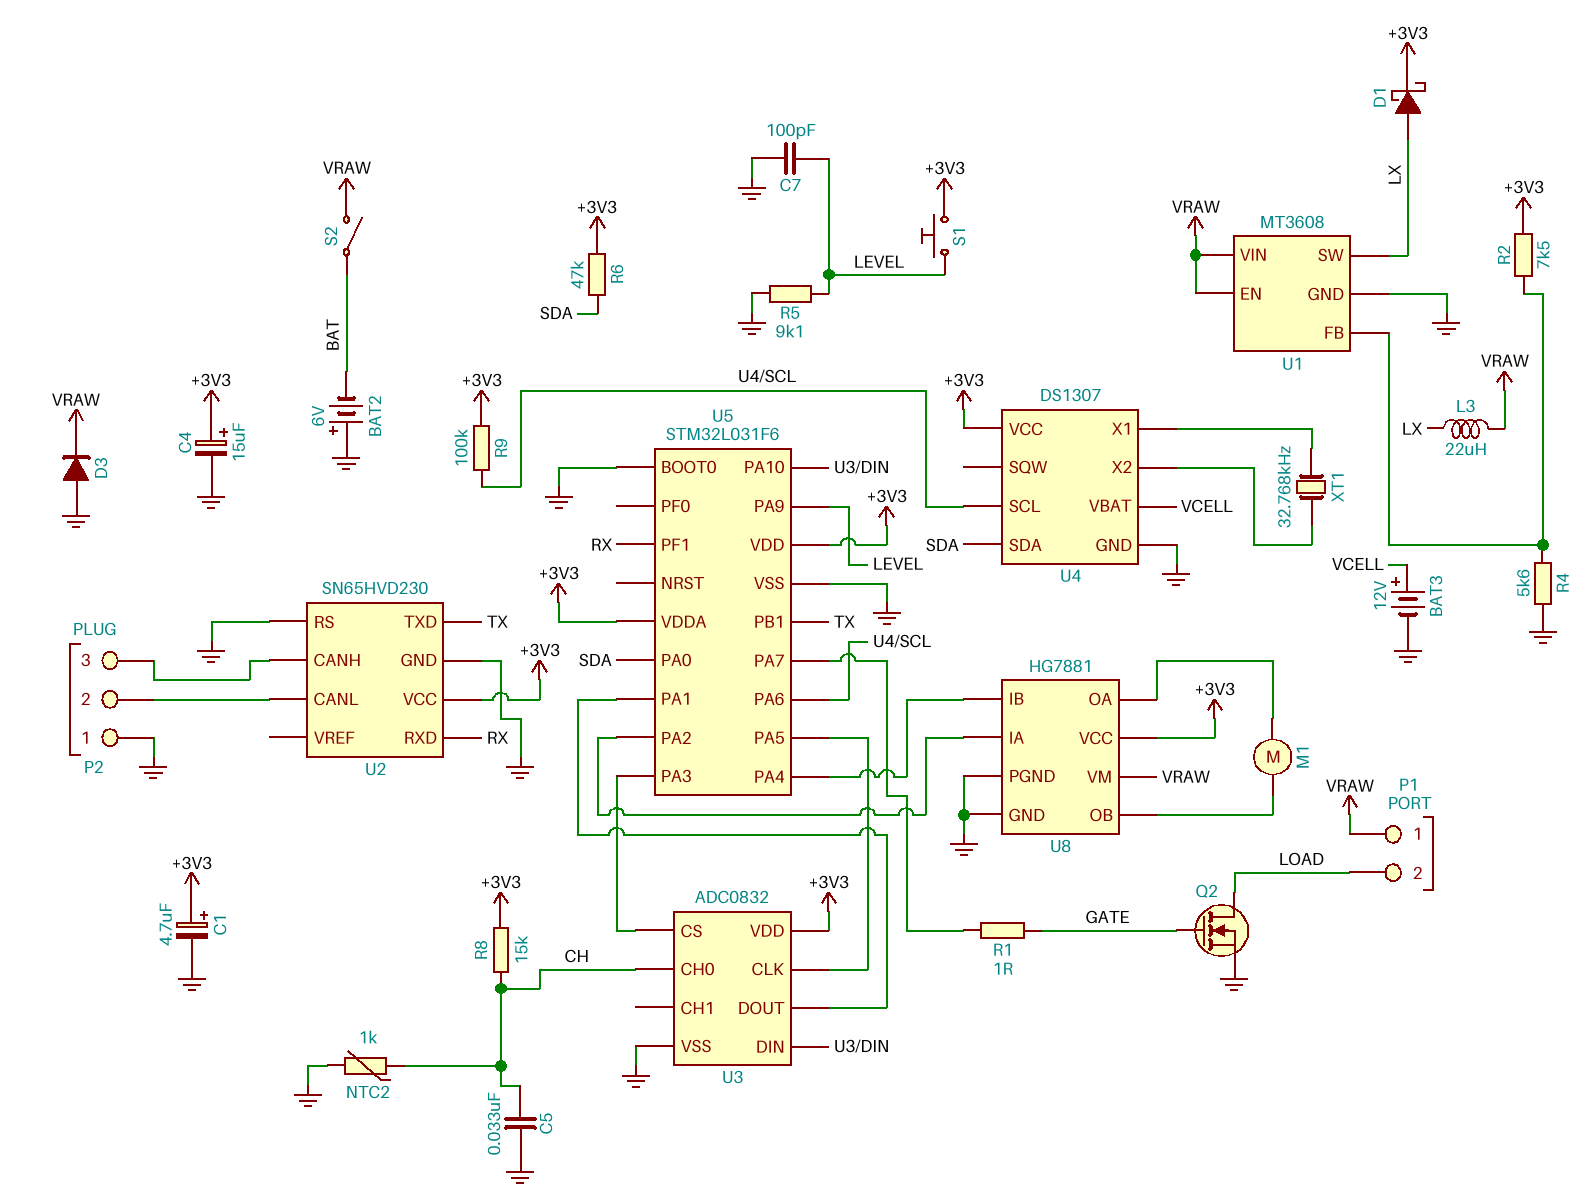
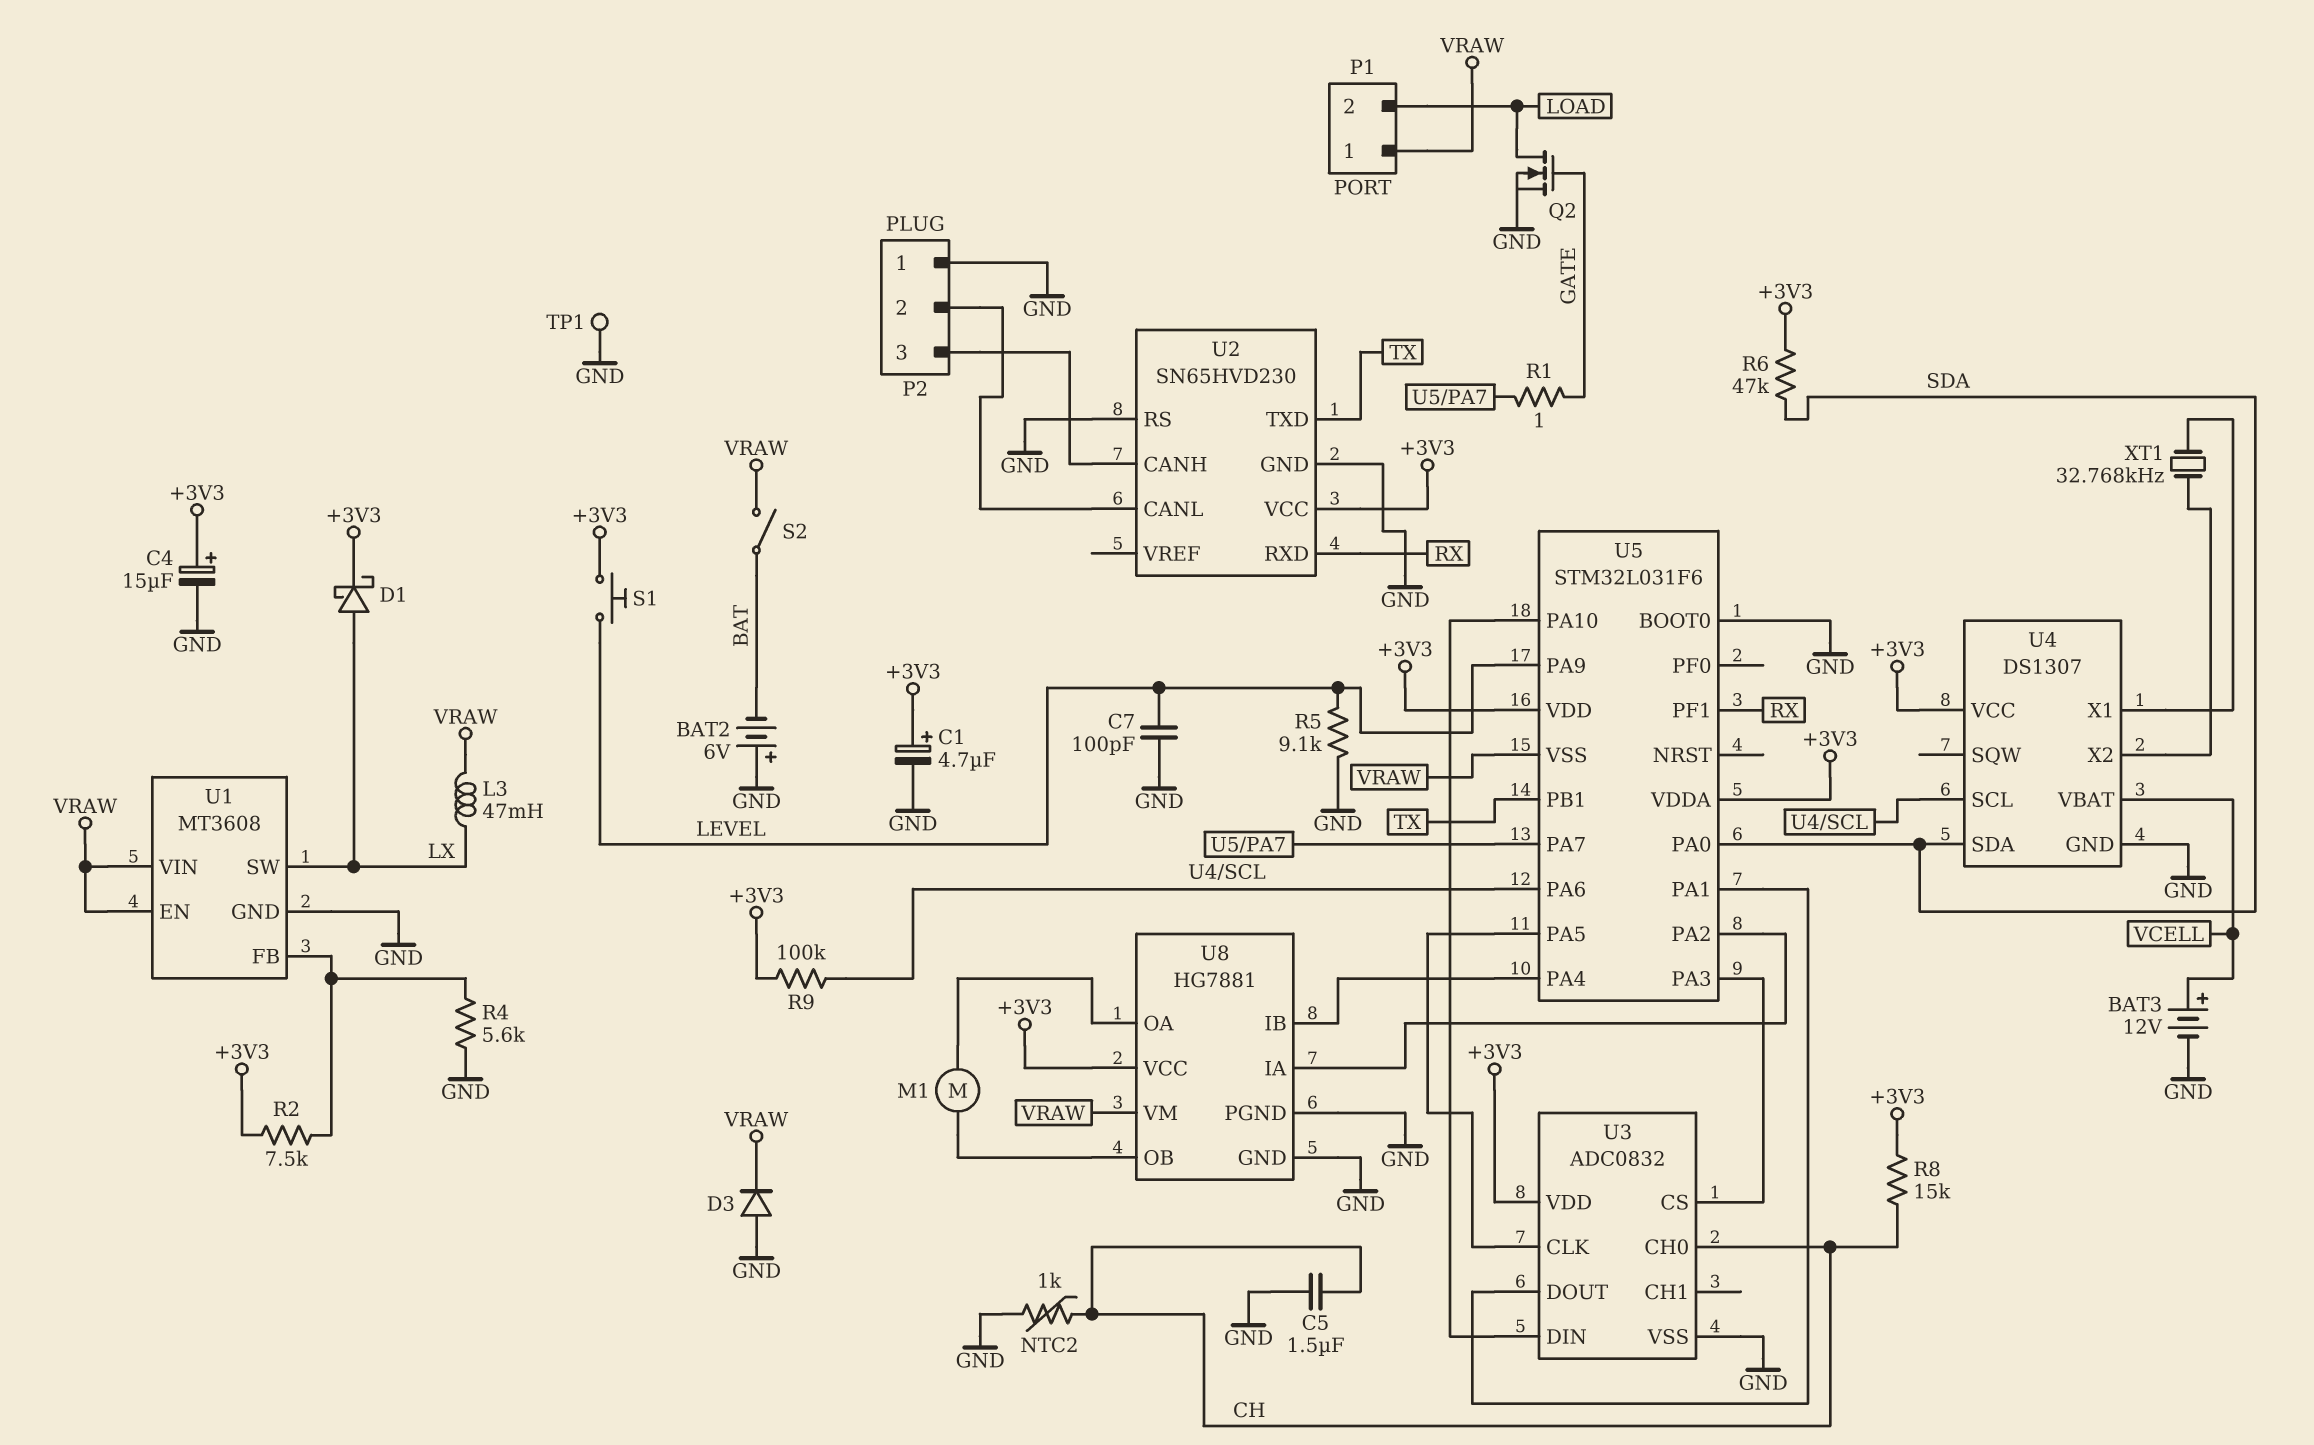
C5: 33nF (CH, GND) -> 1.5uF (CH, GND)
L3: 22uH (LX, VRAW) -> 47mH (LX, VRAW)
TP1: none -> test point (GND)
U5 pin VSS: GND -> VRAW

